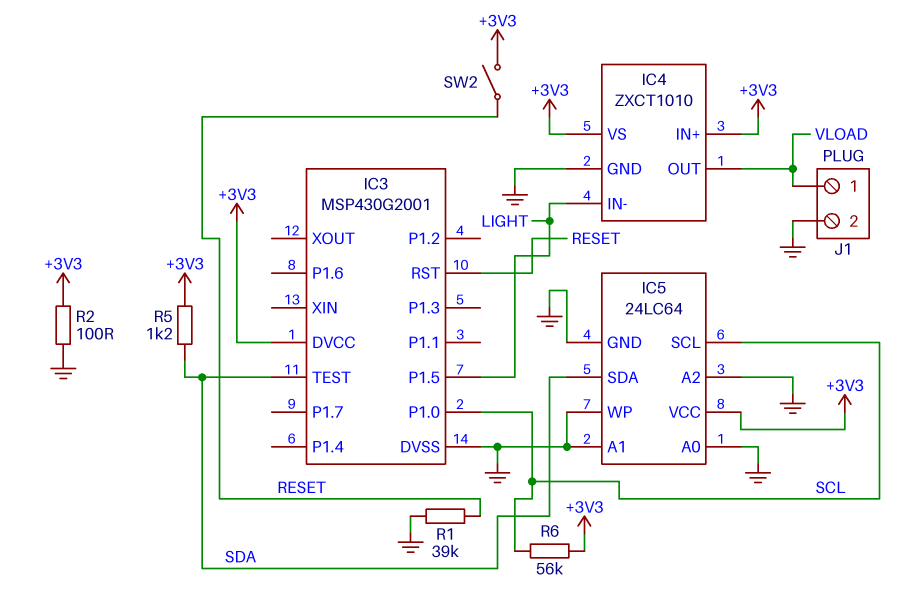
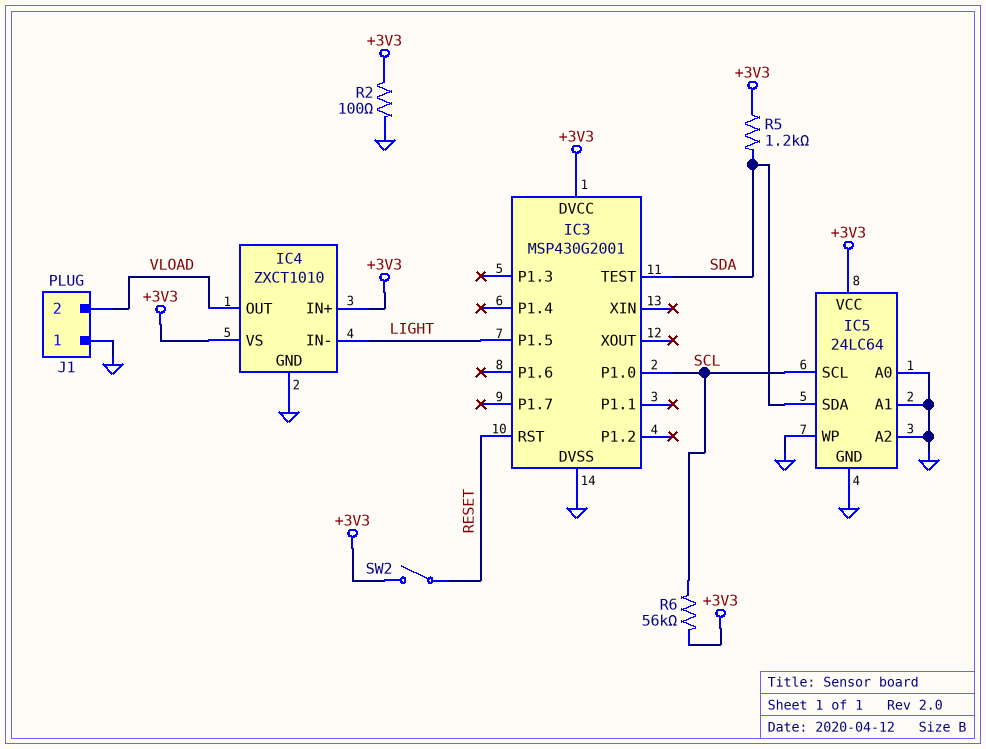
J1 pin 1: VLOAD -> GND
J1 pin 2: GND -> VLOAD
R1: 39k (GND, RESET) -> none

